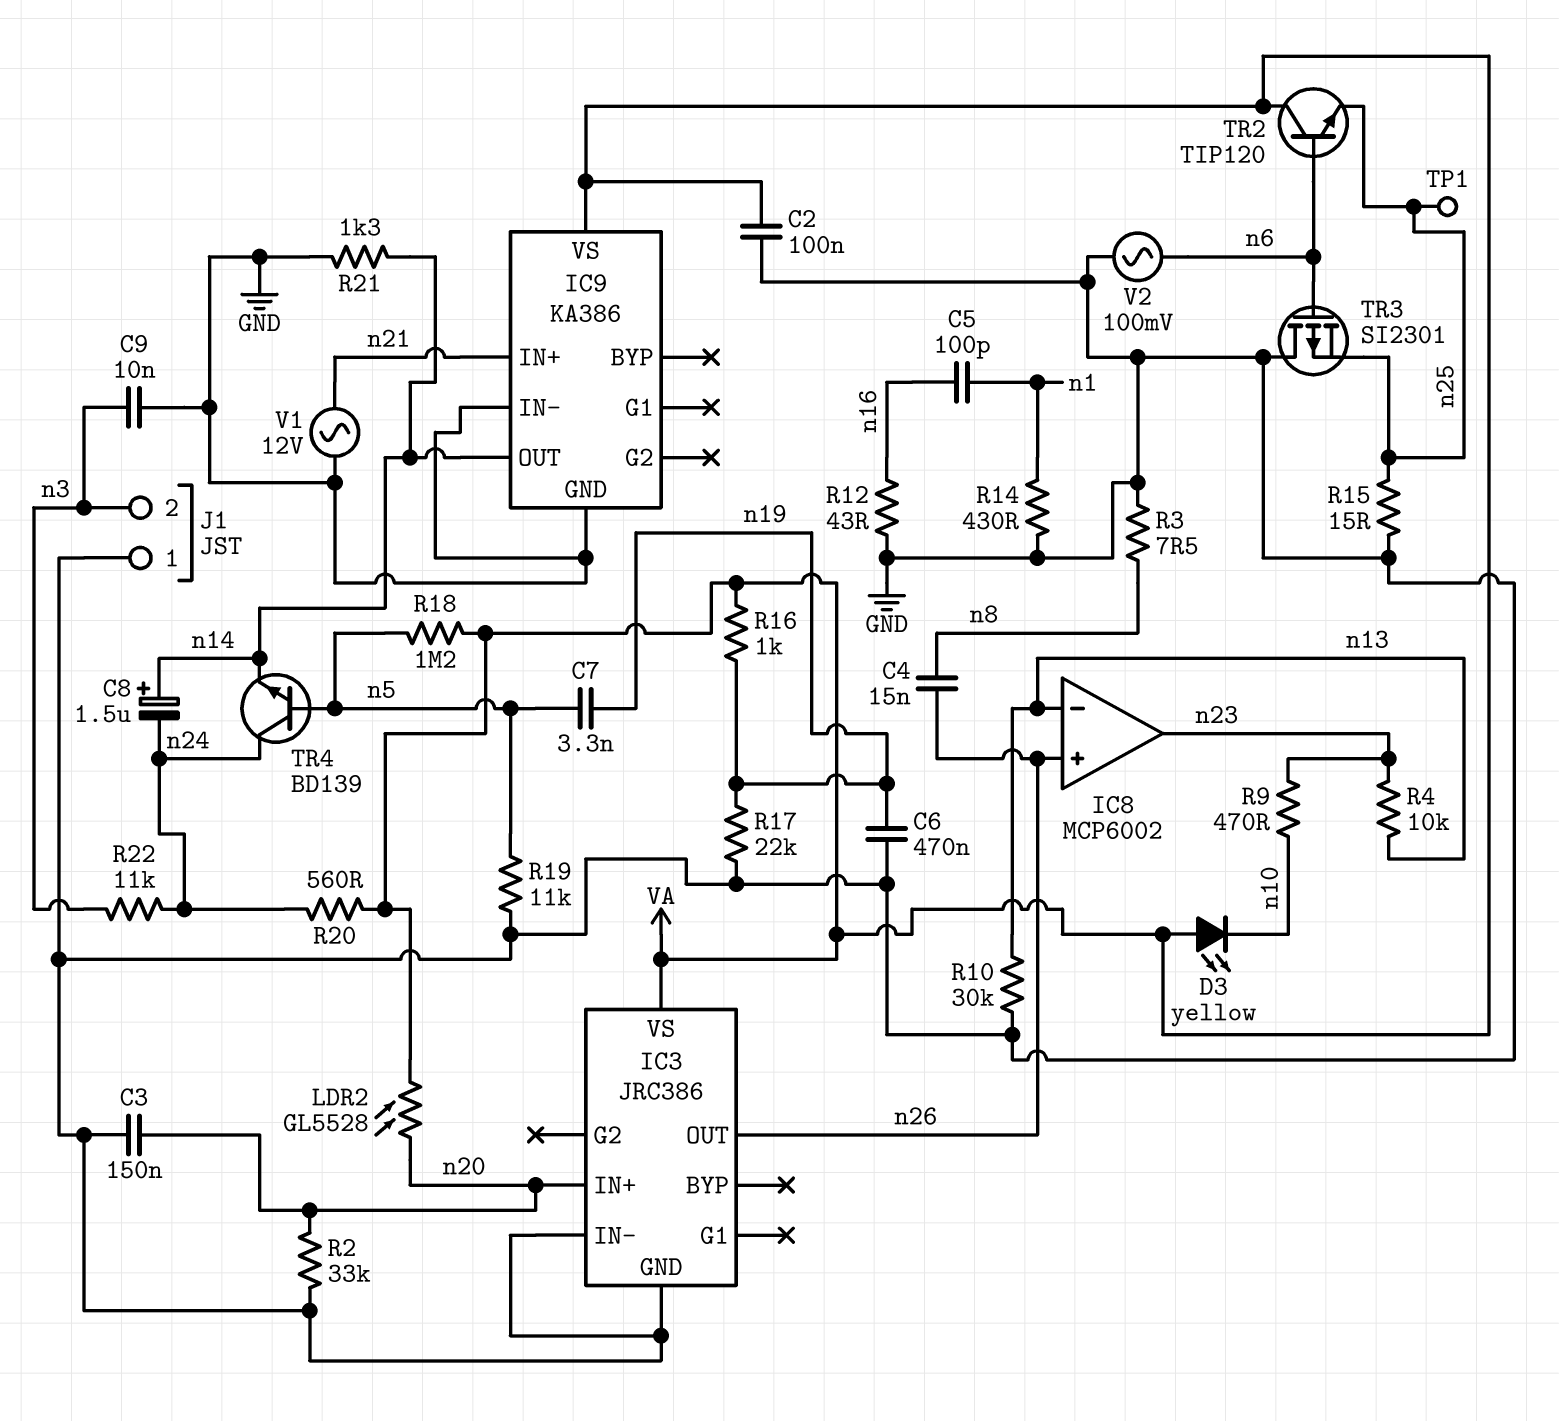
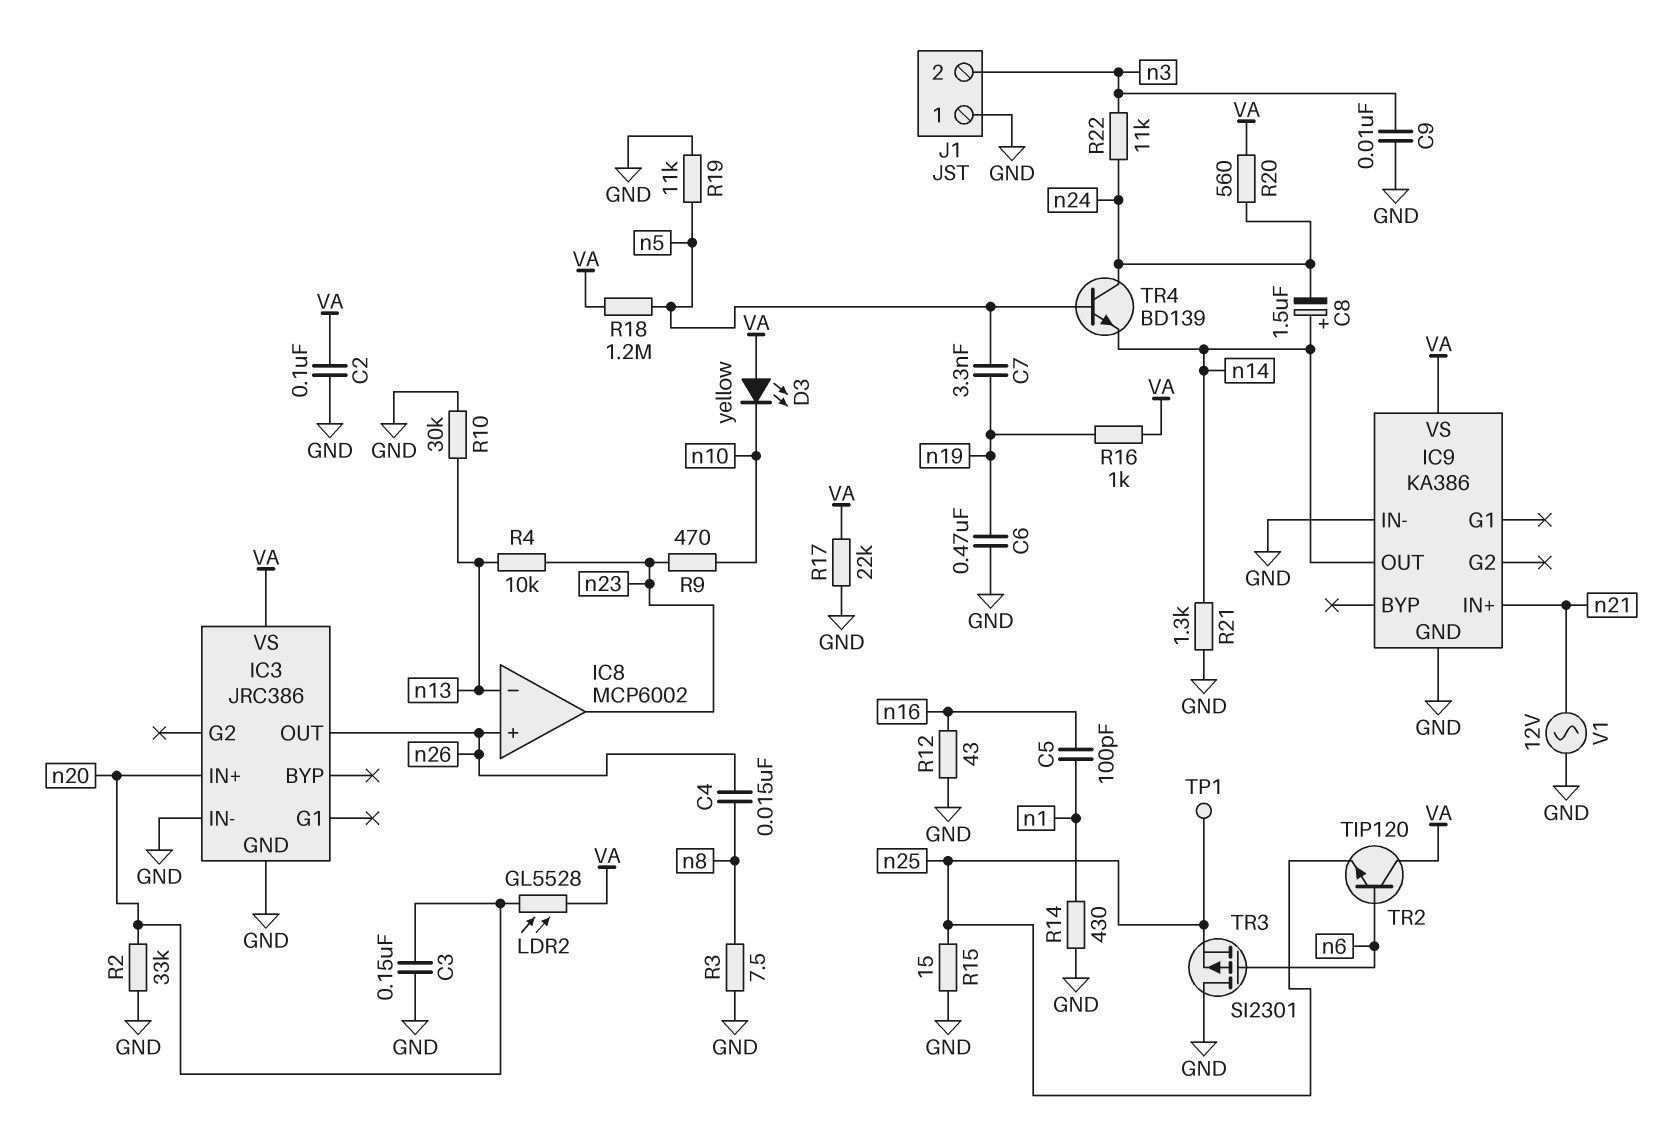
R17: 22k (GND, n19) -> 22k (GND, VA)
V2: AC 100mV (GND, n6) -> none

